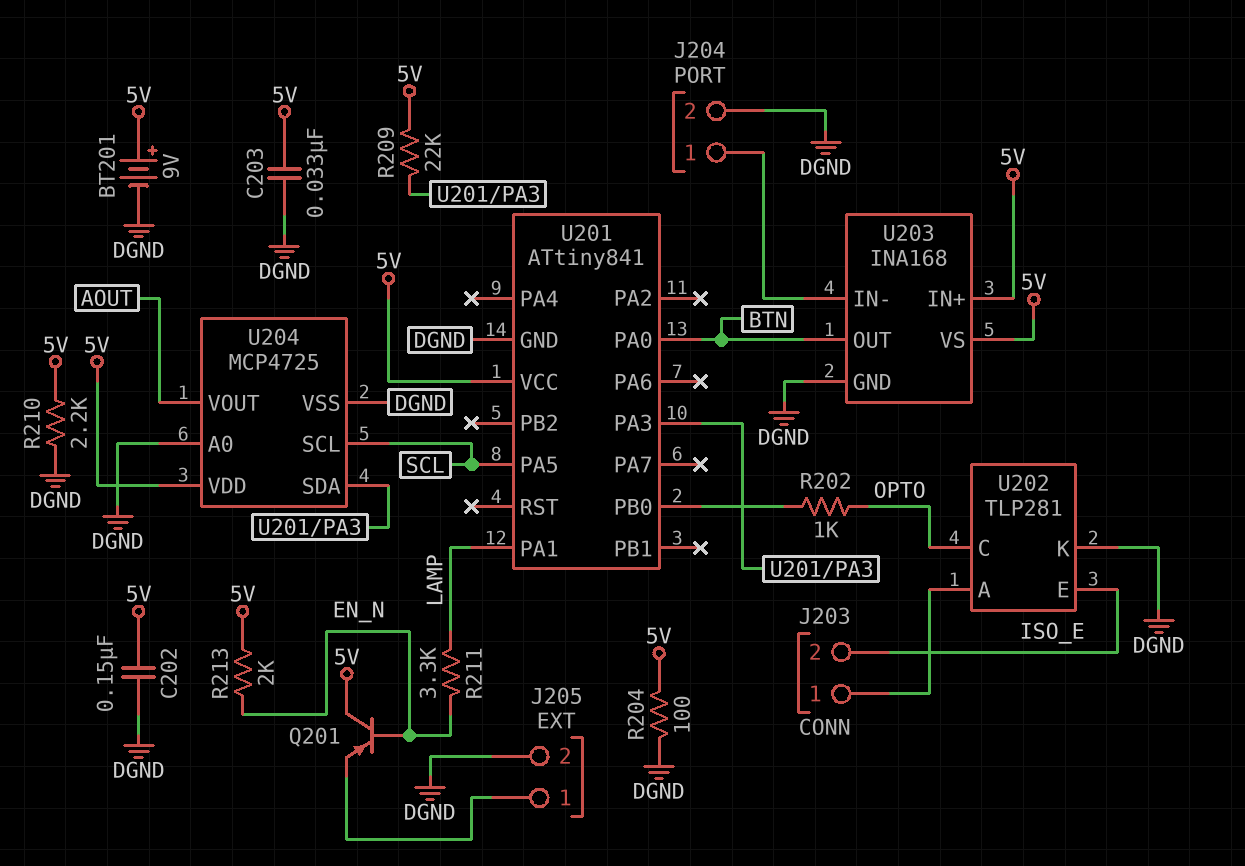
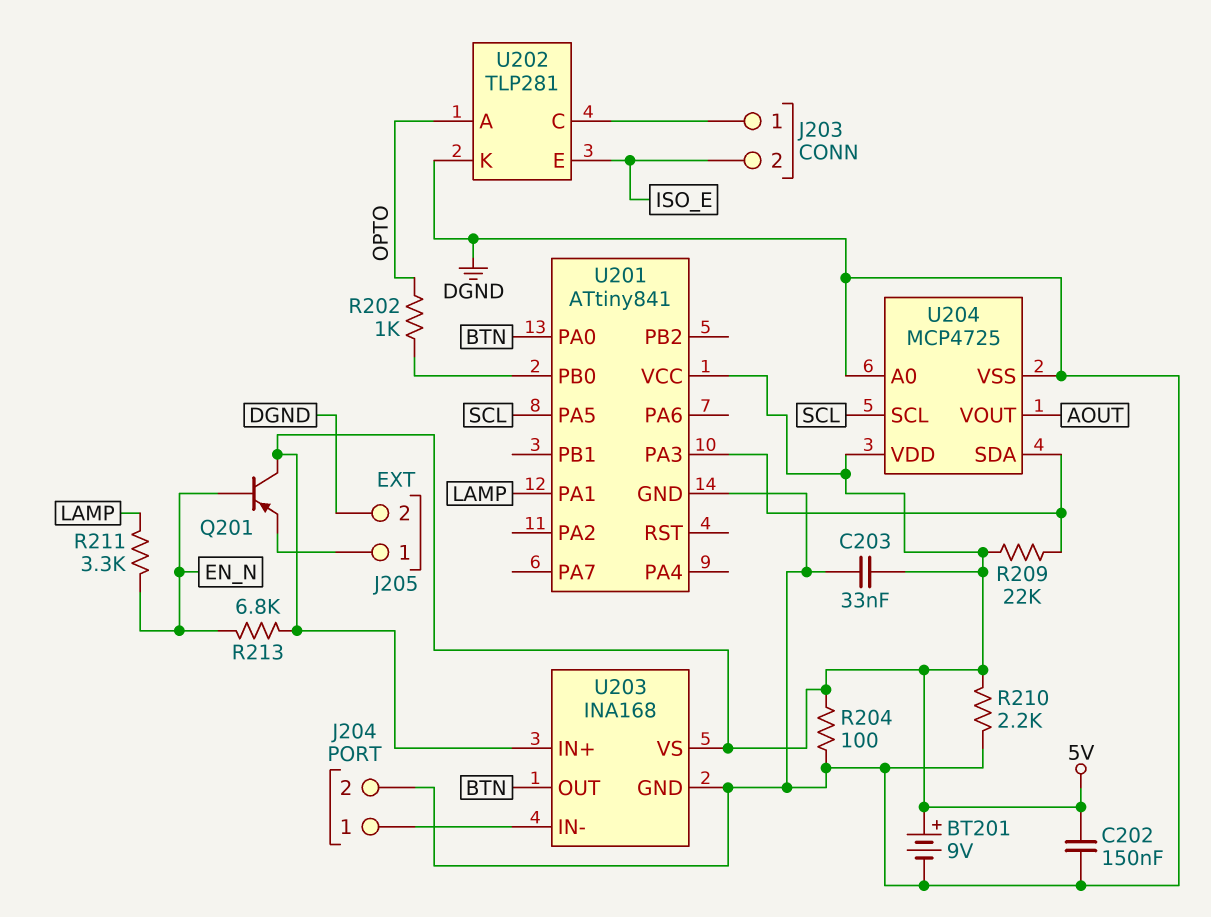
R213: 2k (5V, EN_N) -> 6.8k (5V, EN_N)
U202 pin A: J203/1 -> OPTO
U202 pin C: OPTO -> J203/1

